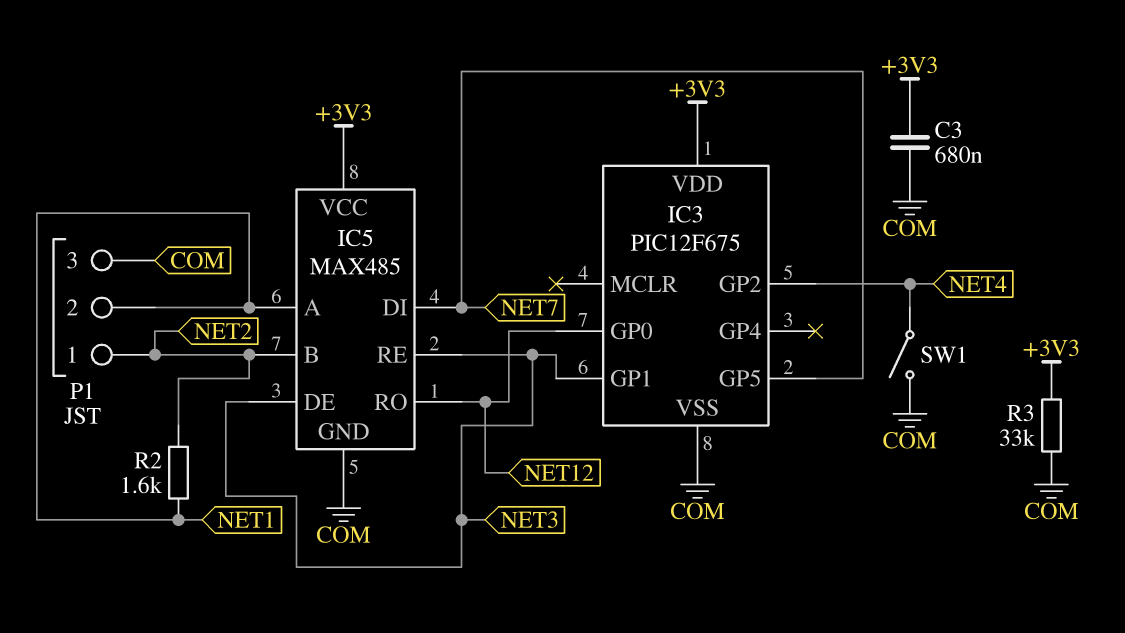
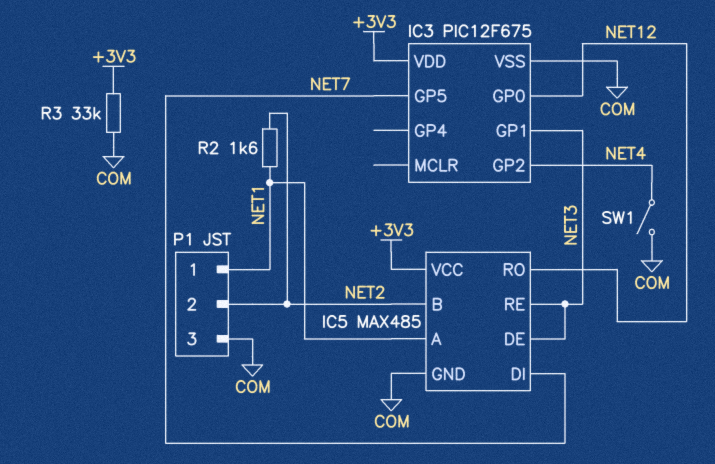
C3: 680nF (+3V3, COM) -> none
P1 pin 1: NET2 -> NET1
P1 pin 2: NET1 -> NET2

